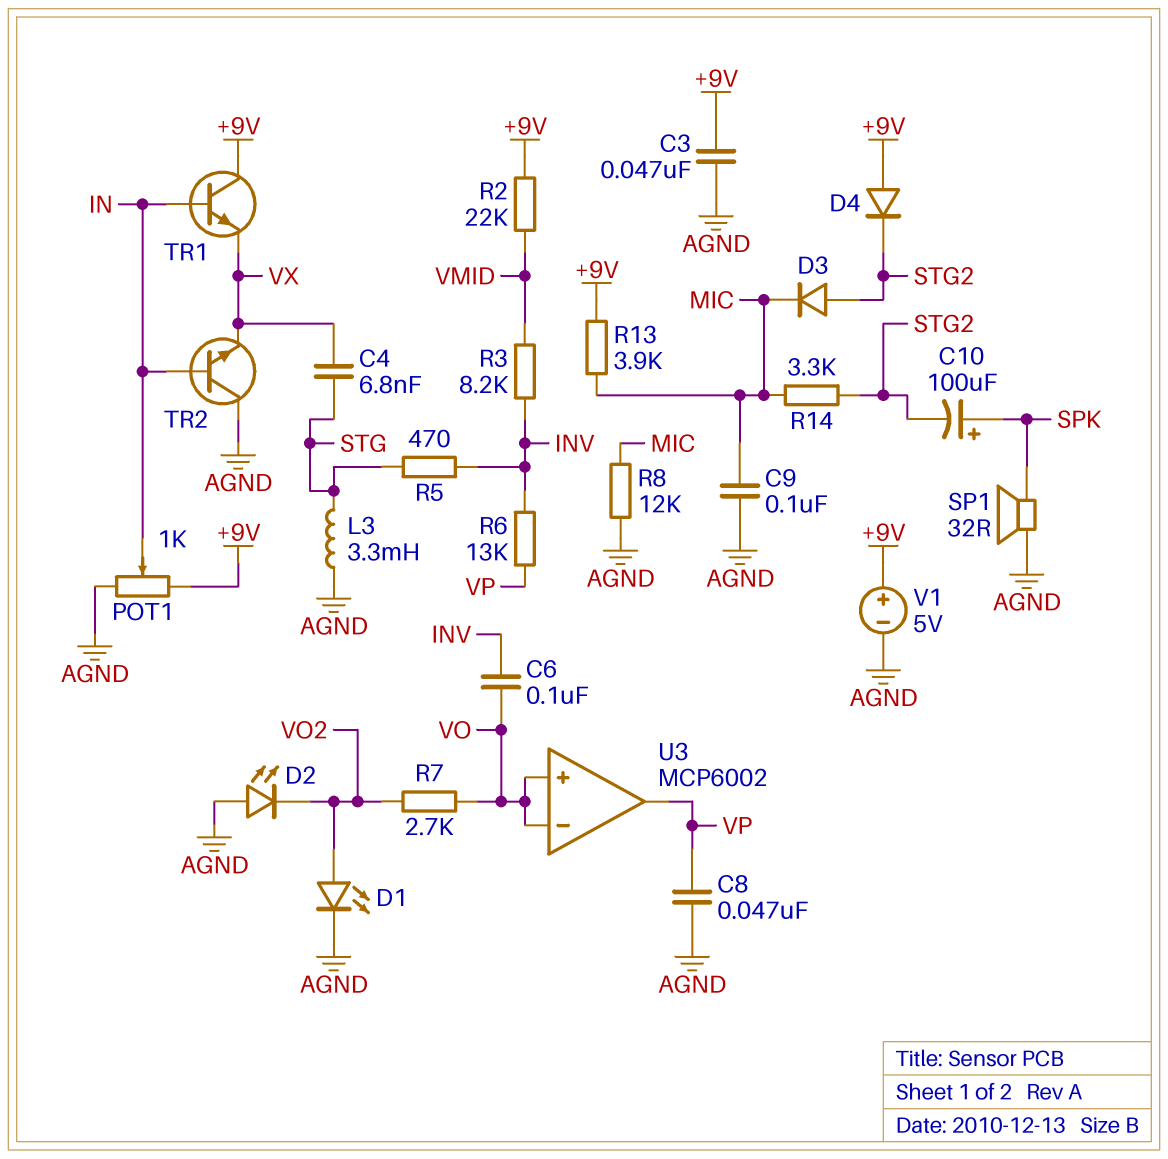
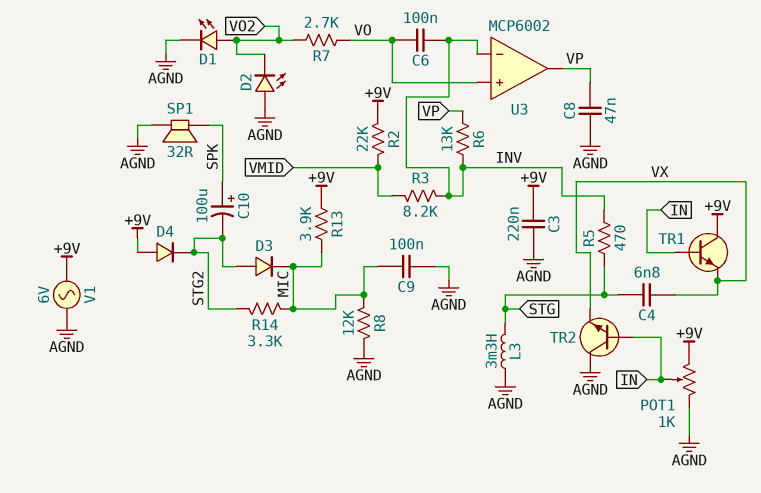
C3: 47nF (+9V, AGND) -> 220nF (+9V, AGND)
U3 pin in-: VO -> INV
V1: 5V (plus +9V, minus AGND) -> AC 6V (+9V, AGND)

